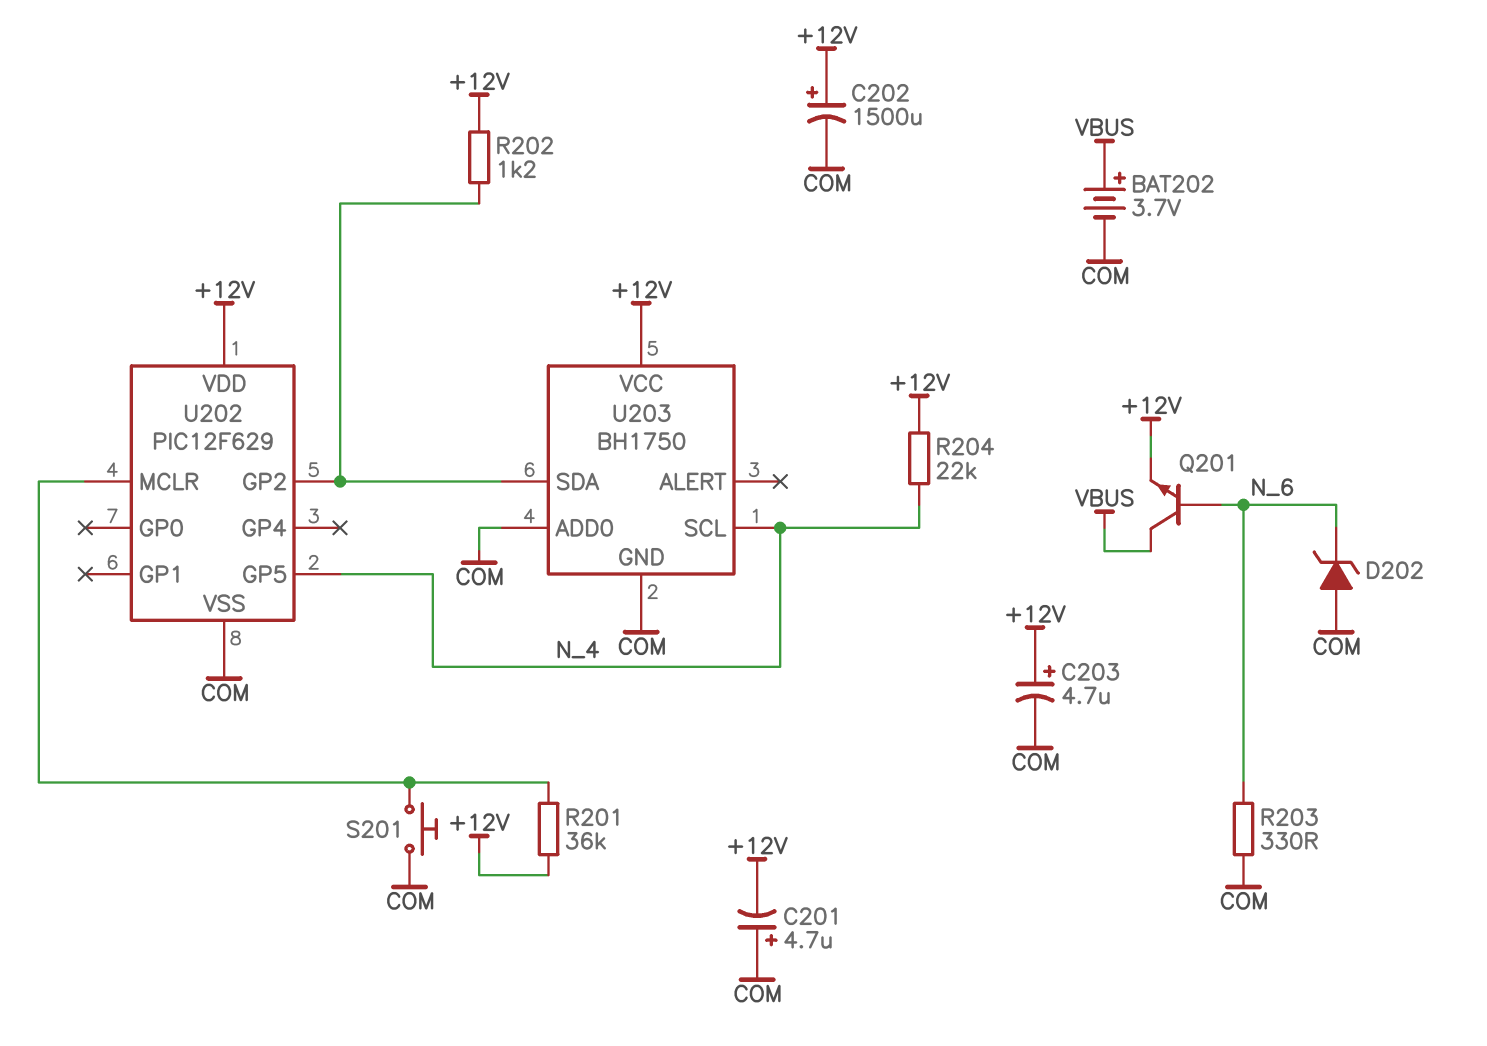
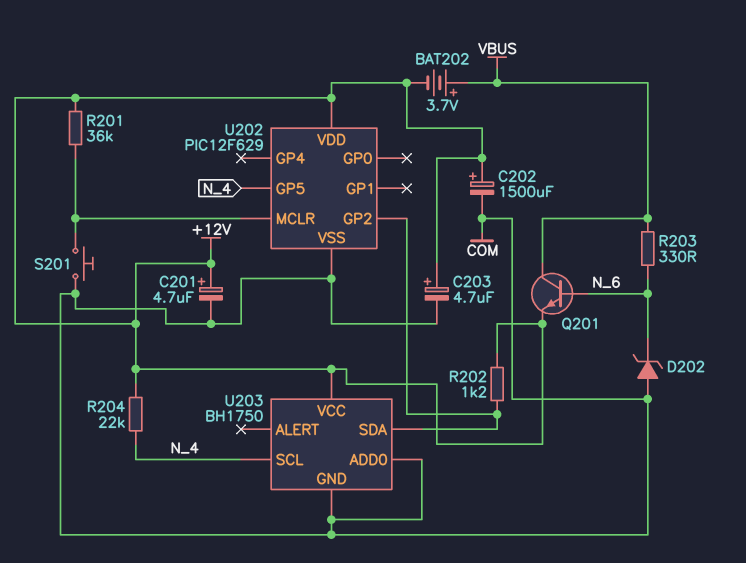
BAT202: 3.7V (plus VBUS, minus COM) -> 3.7V (plus VBUS, minus +12V)
C201: 4.7uF (plus COM, minus +12V) -> 4.7uF (plus +12V, minus COM)
R203: 330 (COM, N_6) -> 330 (N_6, VBUS)

